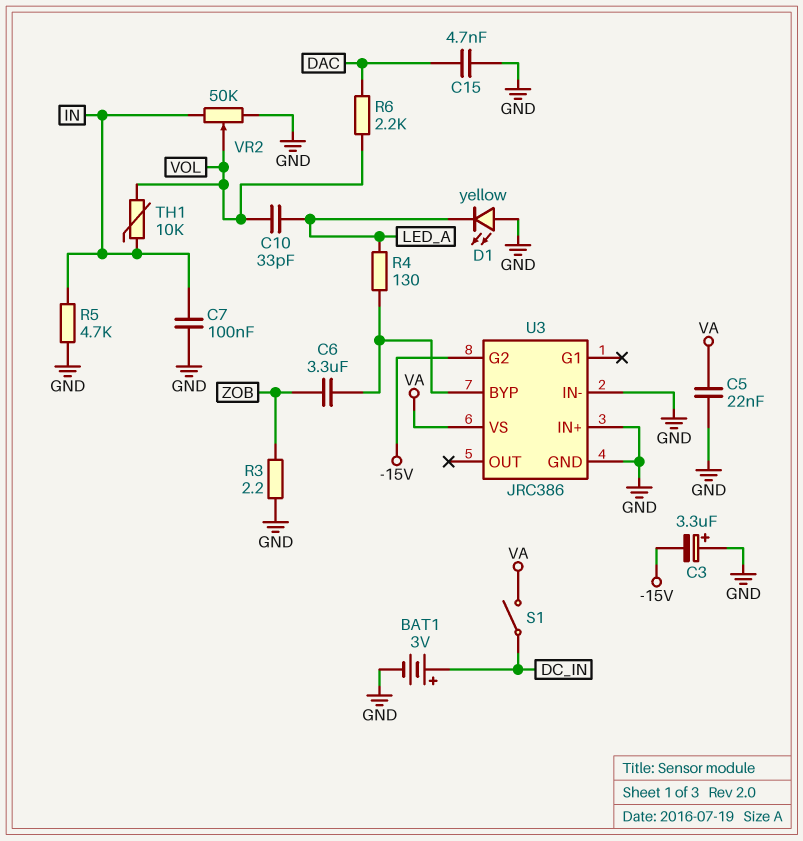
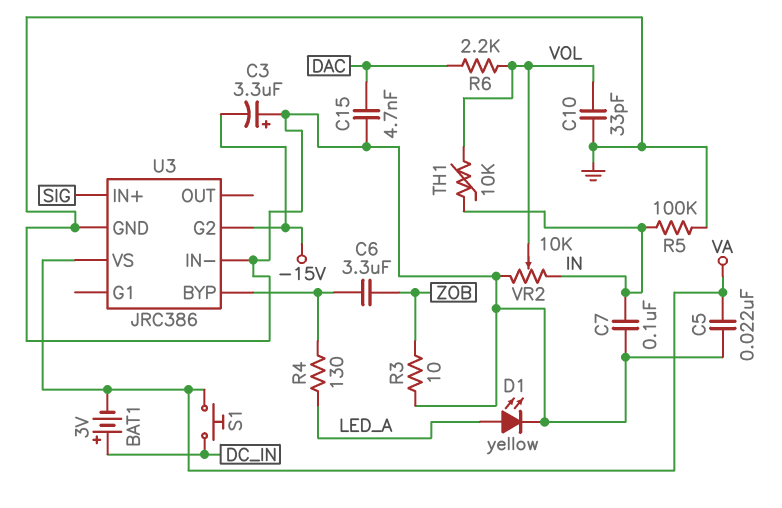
BAT1: 3V (plus DC_IN, minus GND) -> 3V (plus DC_IN, minus VA)
C10: 33pF (LED_A, VOL) -> 33pF (GND, VOL)
D1: LED yellow (A GND, K LED_A) -> LED yellow (A LED_A, K GND)
R3: 2.2 (GND, ZOB) -> 10 (GND, ZOB)
R5: 4.7k (GND, IN) -> 100k (GND, IN)
S1: switch (DC_IN, VA) -> button (DC_IN, VA)
U3 pin IN+: GND -> SIG
VR2: 50k (GND, IN, wiper VOL) -> 10k (GND, IN, wiper VOL)

